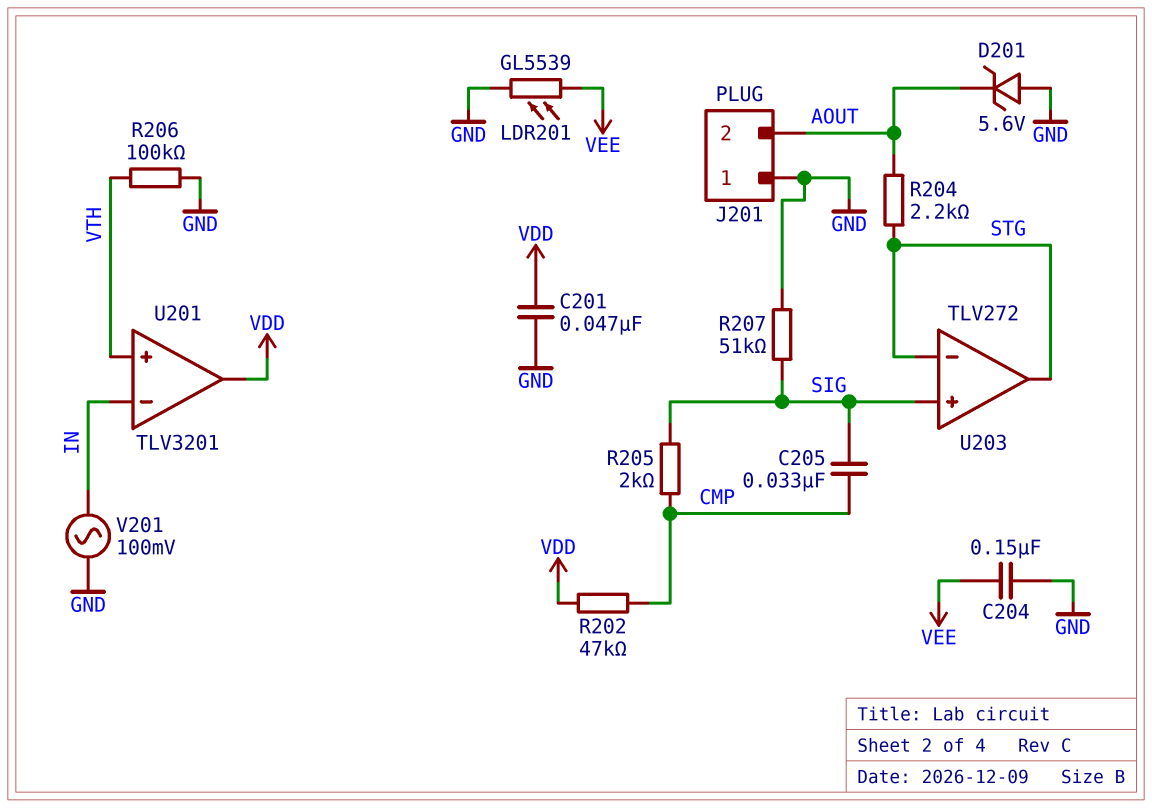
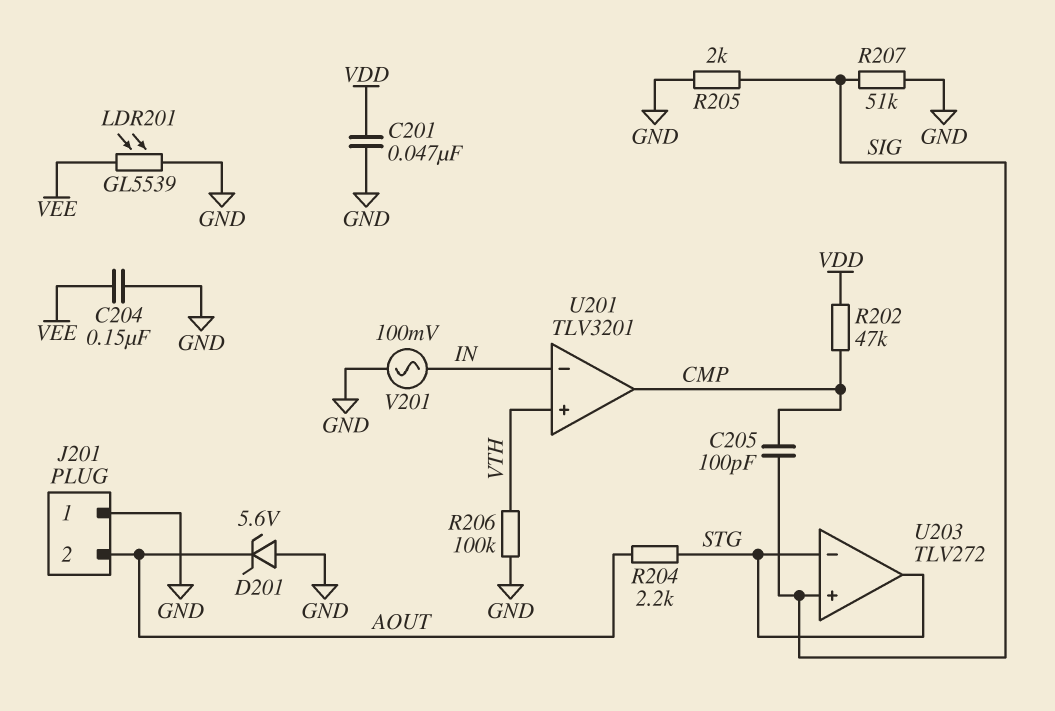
C205: 33nF (CMP, SIG) -> 100pF (CMP, SIG)
R205: 2k (CMP, SIG) -> 2k (GND, SIG)
U201 pin out: VDD -> CMP

